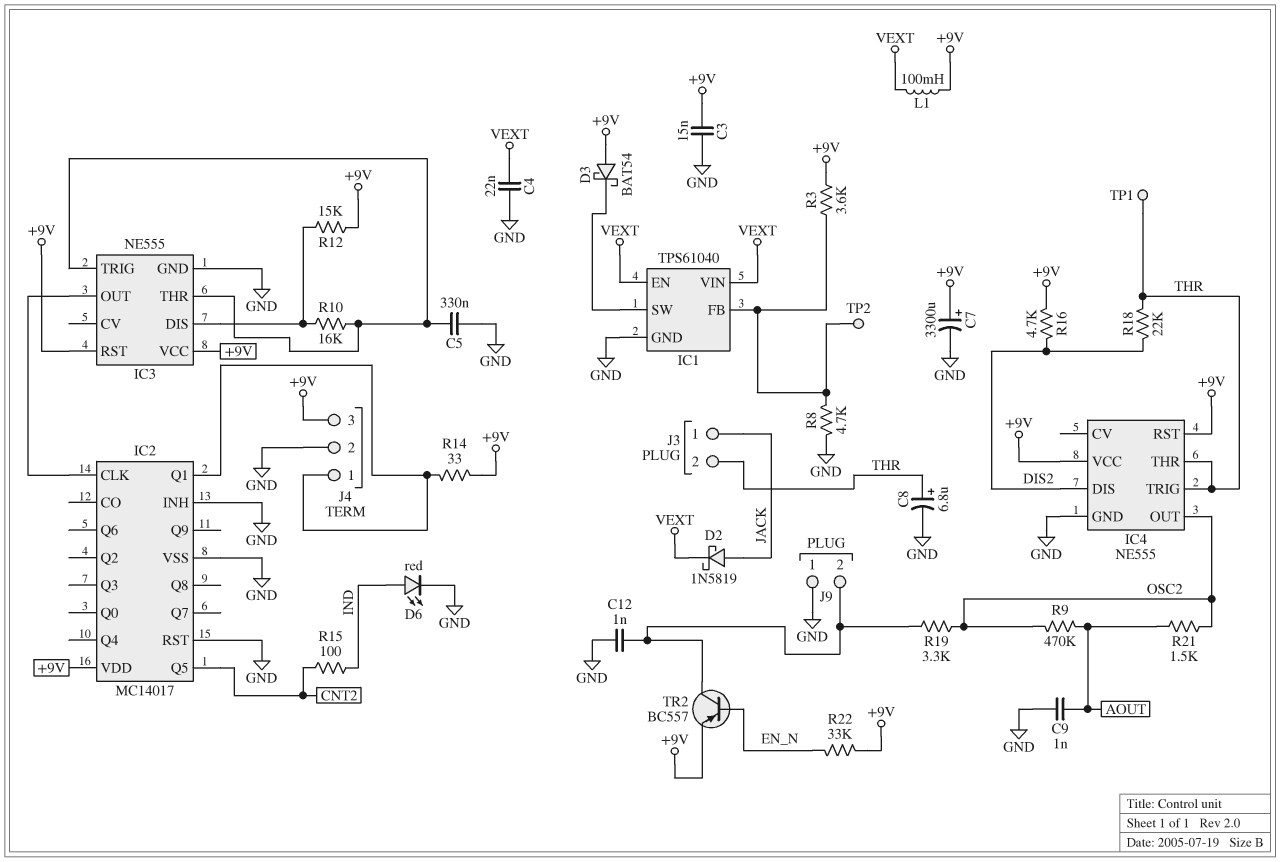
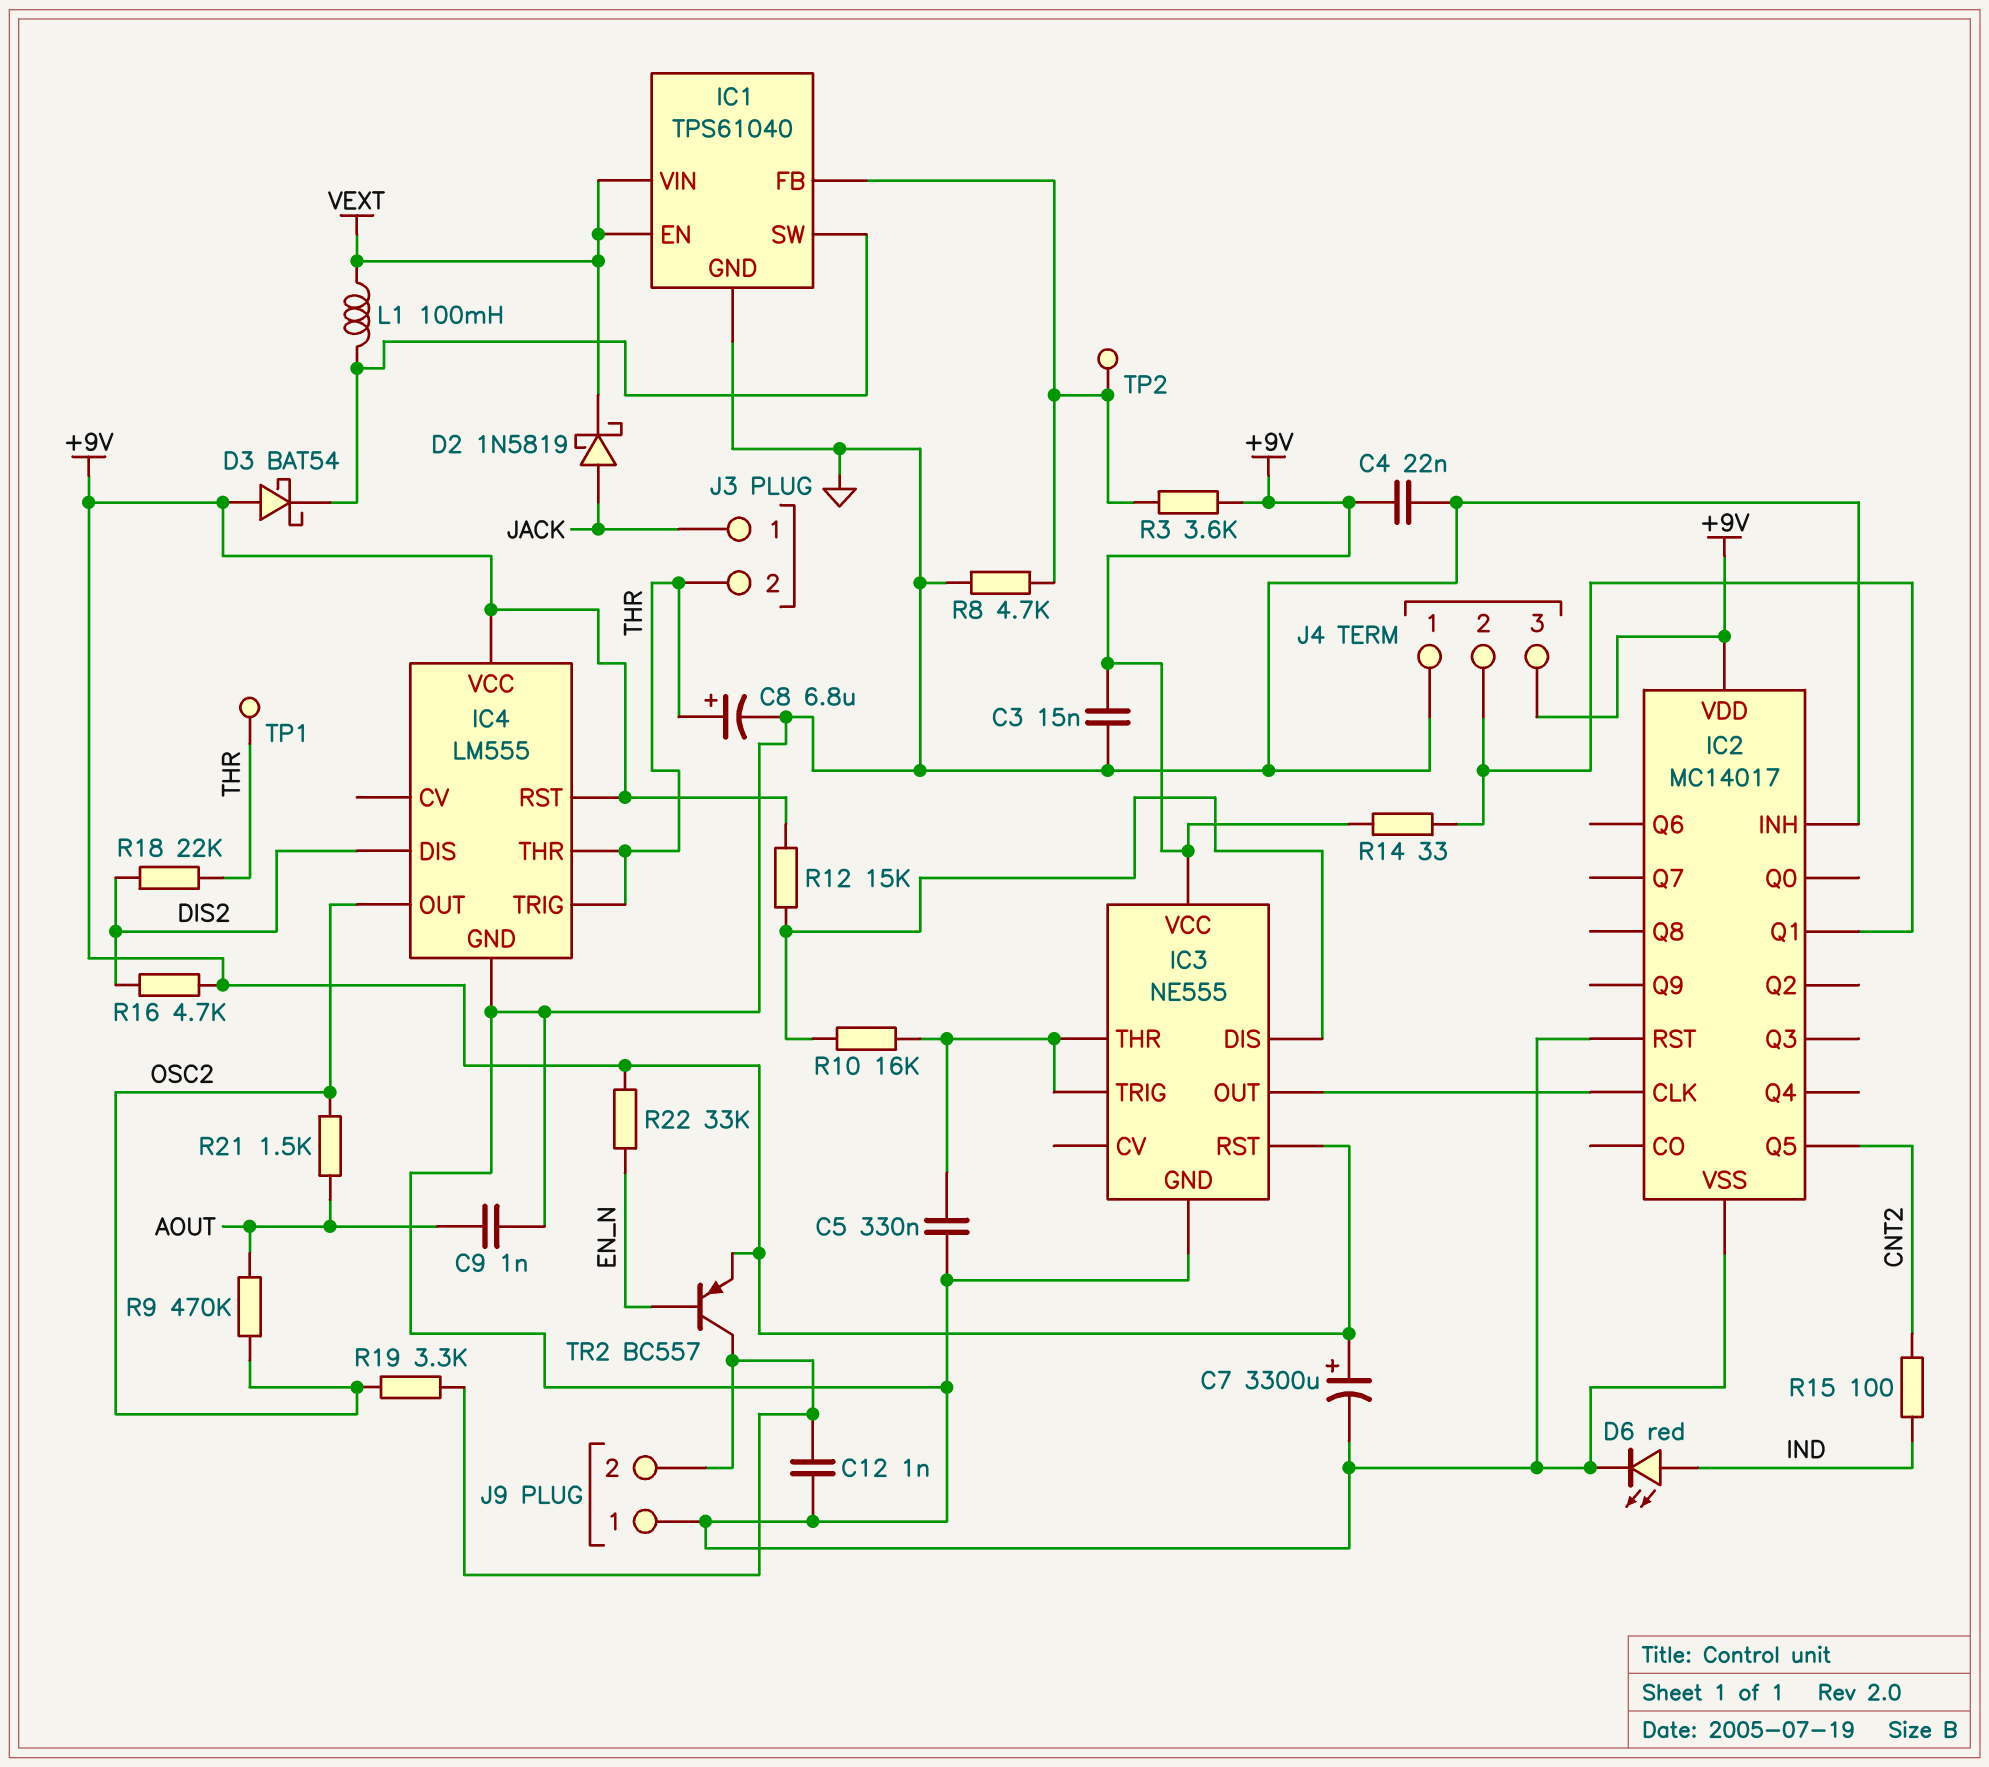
C4: 22nF (GND, VEXT) -> 22nF (+9V, GND)
IC4: NE555 -> LM555
J4 pin 1: IC2/Q1 -> GND
J4 pin 2: GND -> IC2/Q1
L1: 100mH (+9V, VEXT) -> 100mH (IC1/SW, VEXT)

